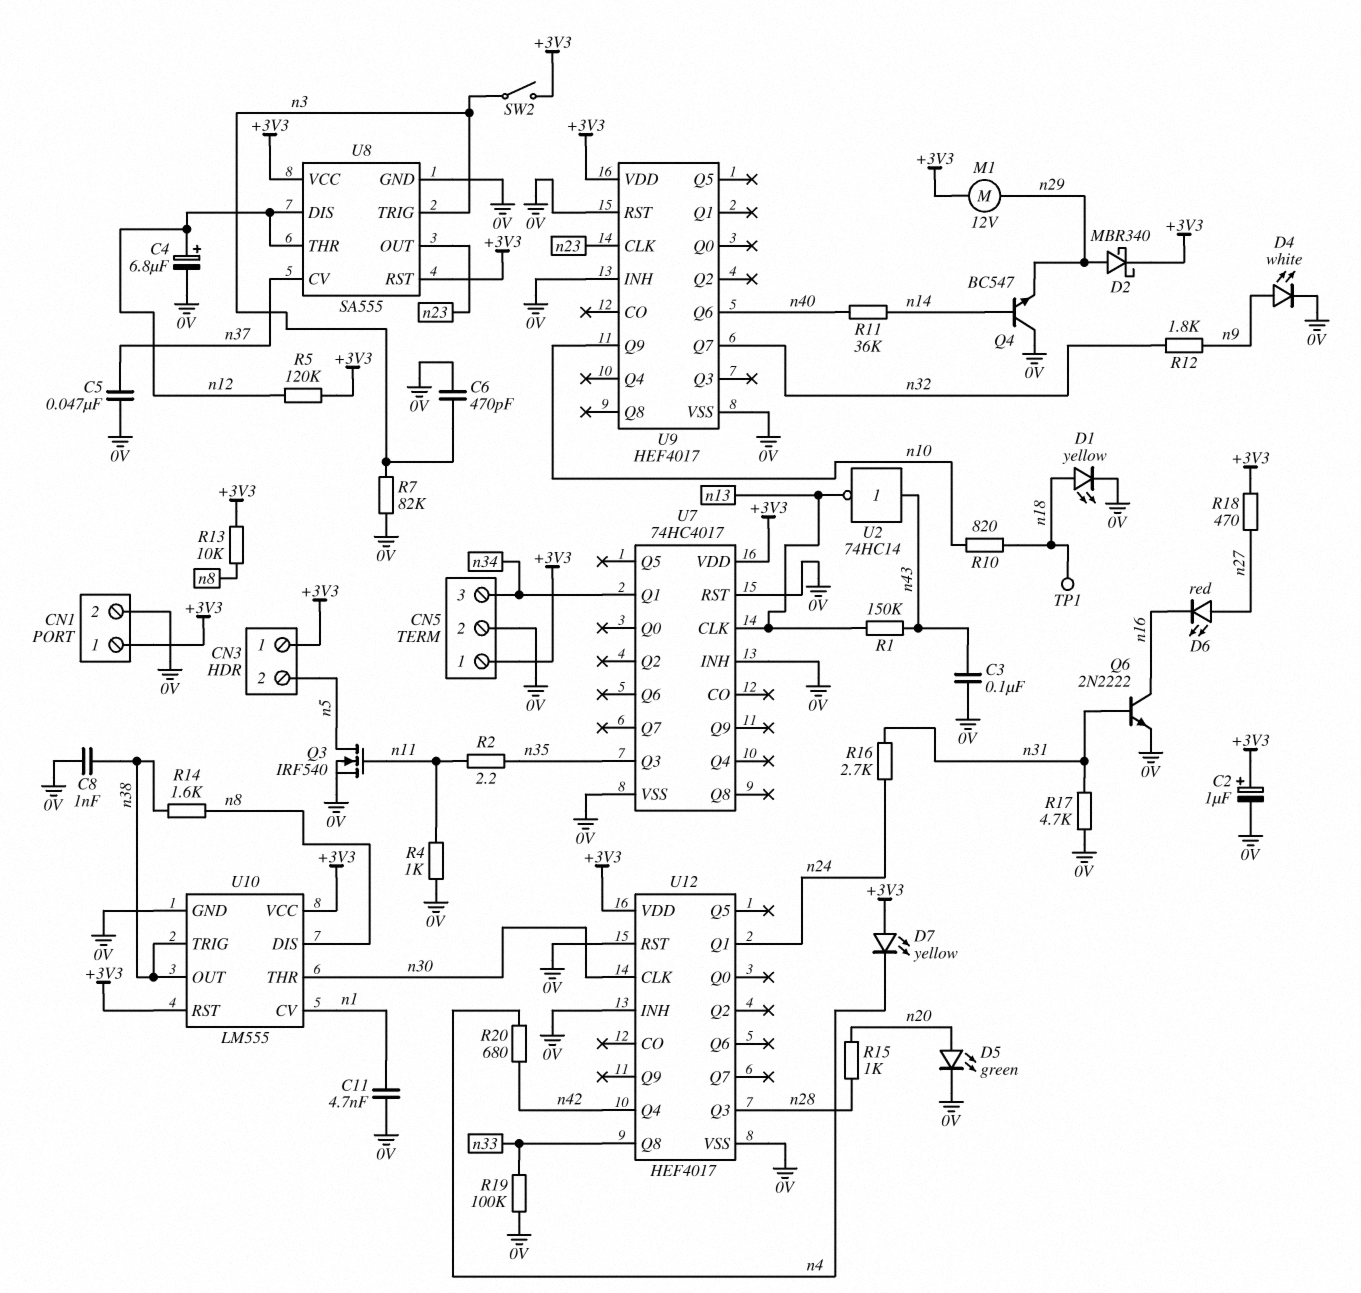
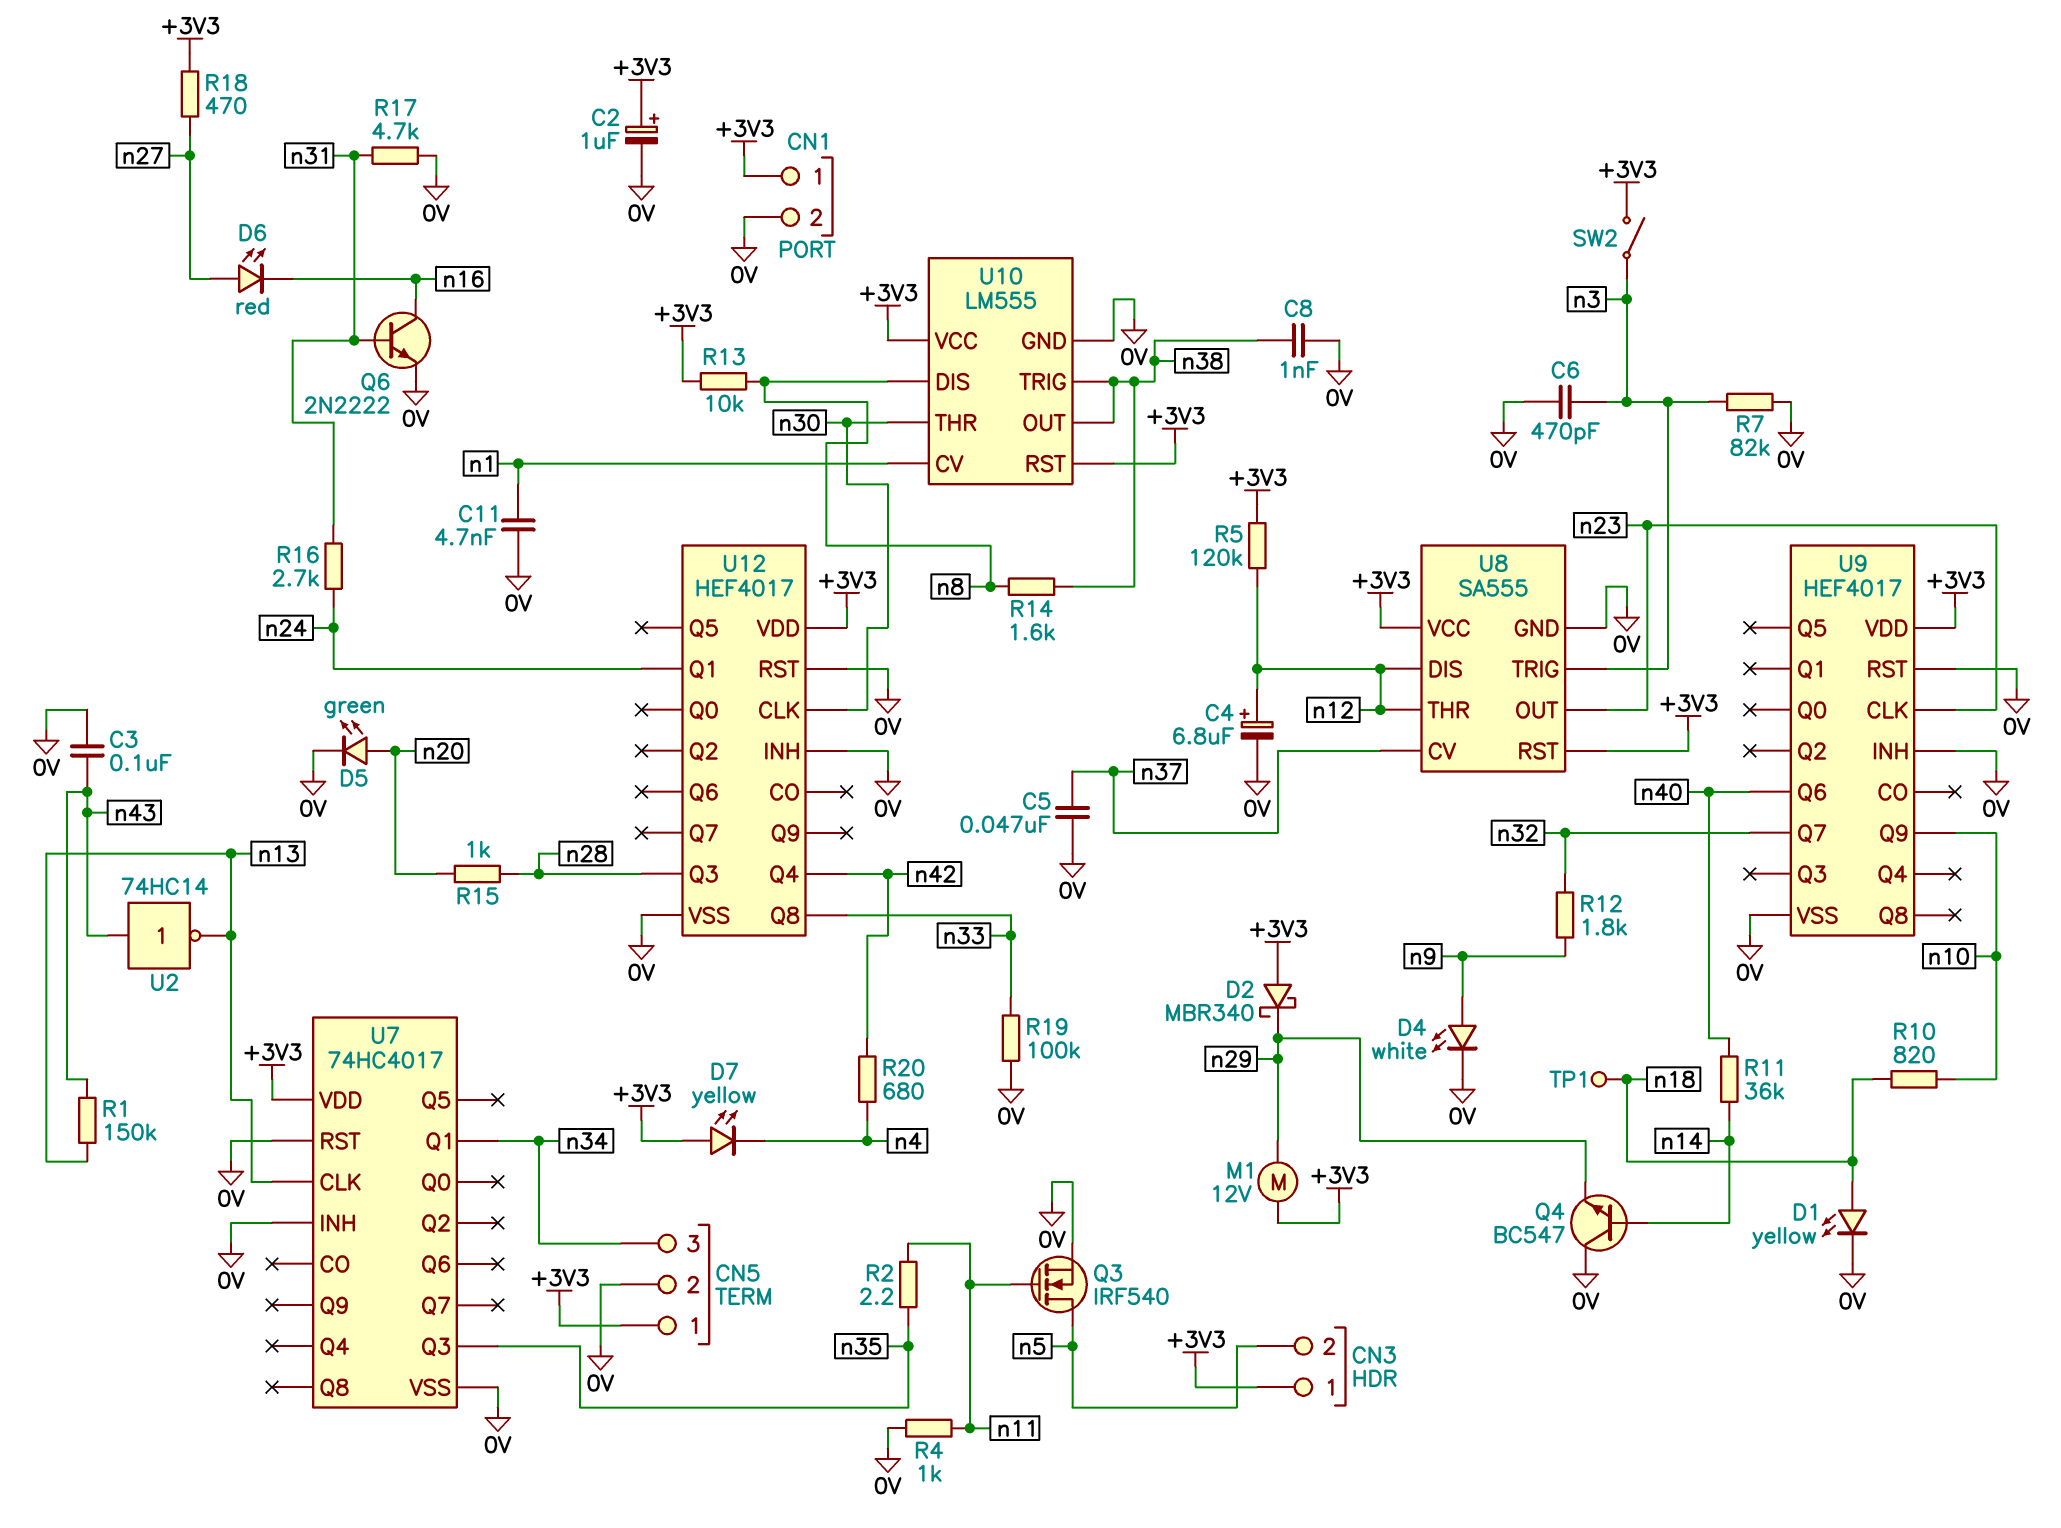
D2: schottky MBR340 (A n29, K +3V3) -> schottky MBR340 (A +3V3, K n29)

